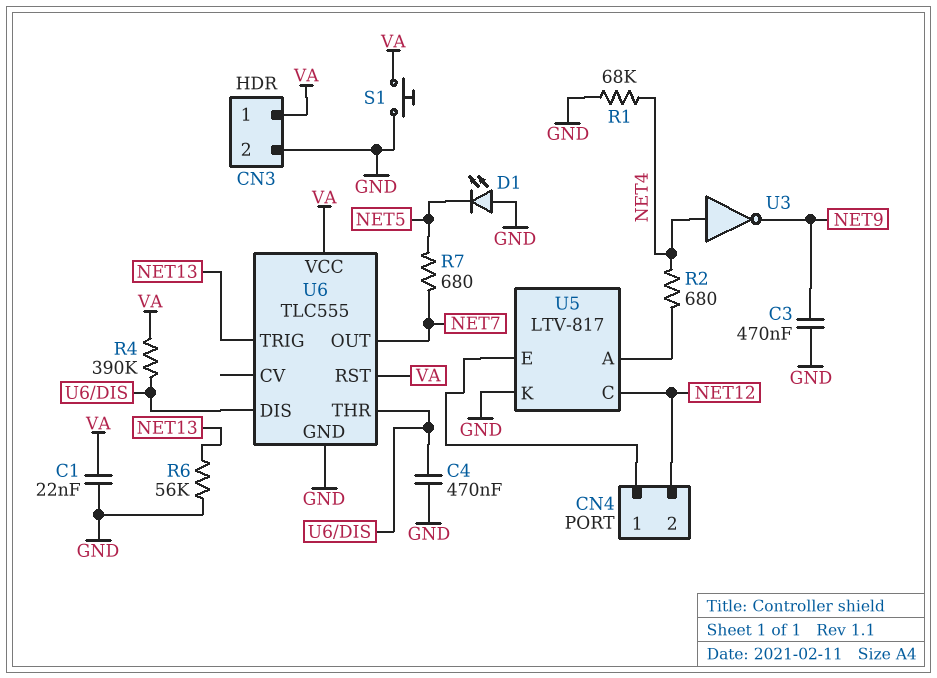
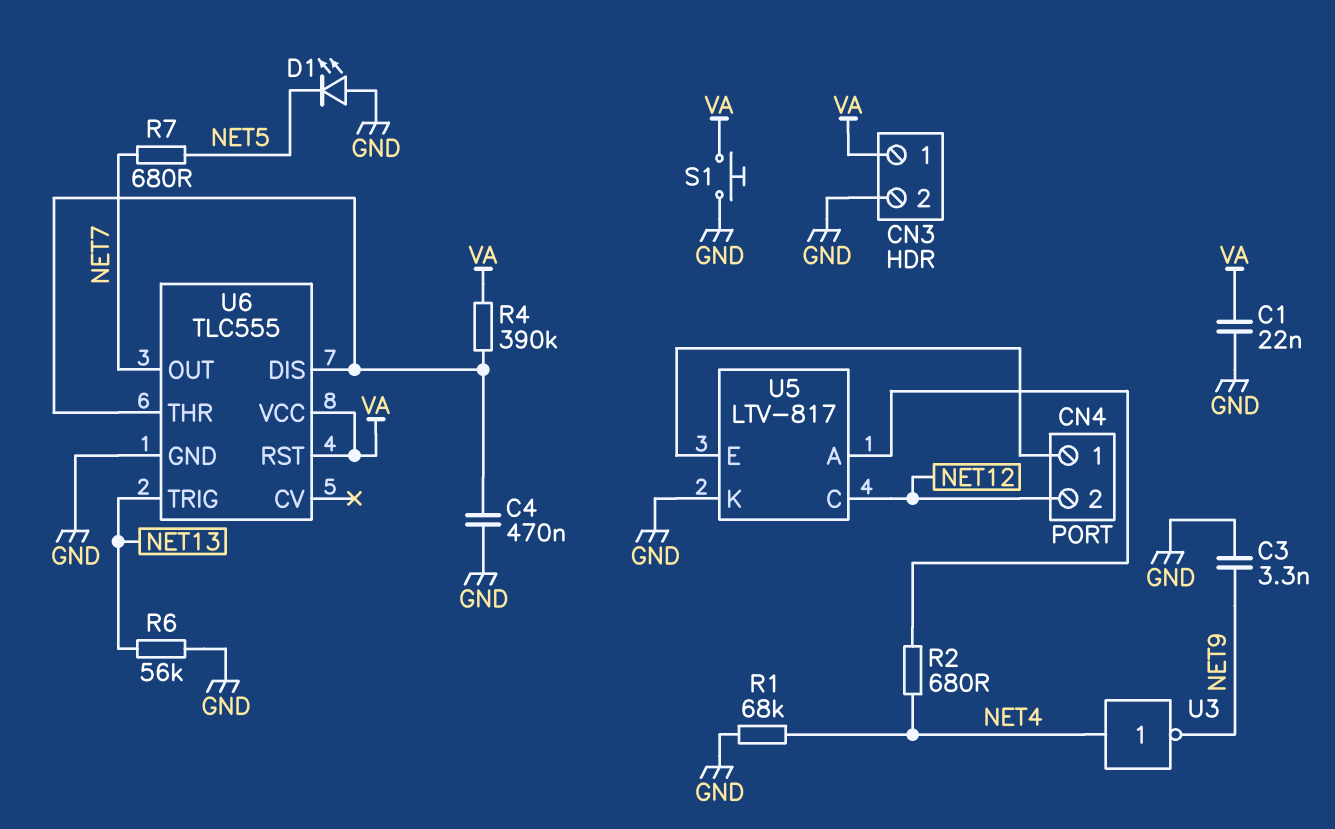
C3: 470nF (GND, NET9) -> 3.3nF (GND, NET9)

